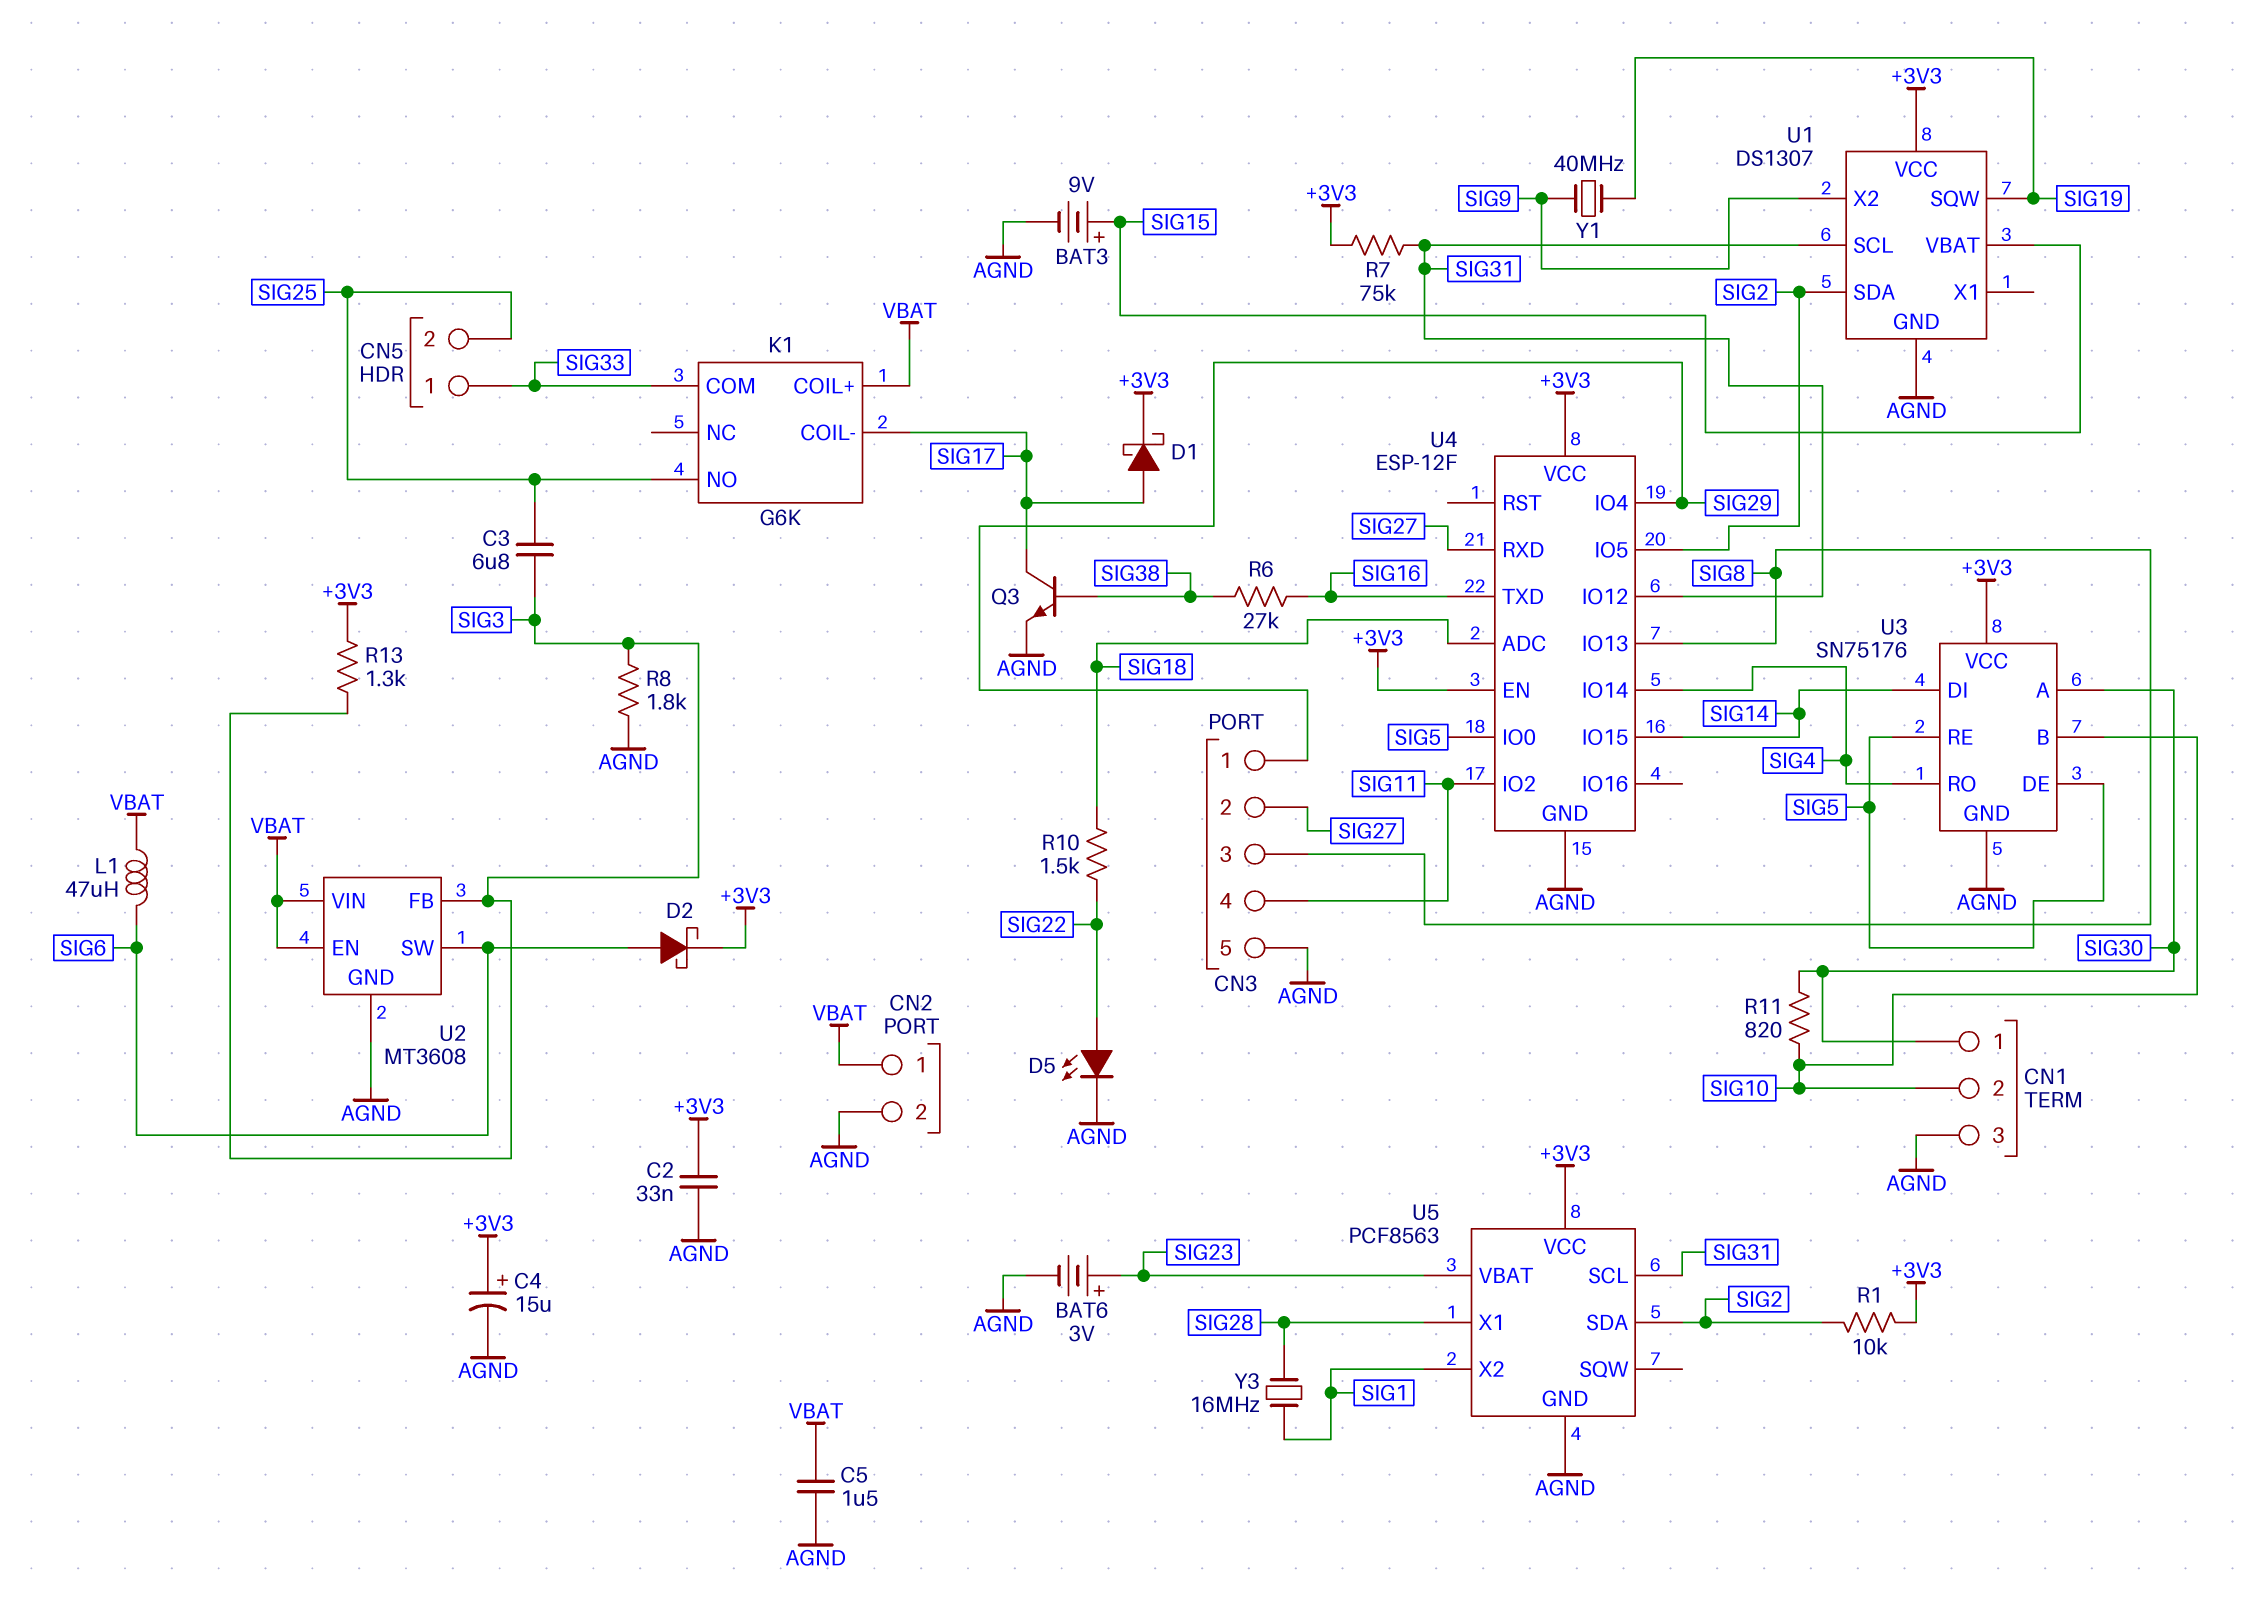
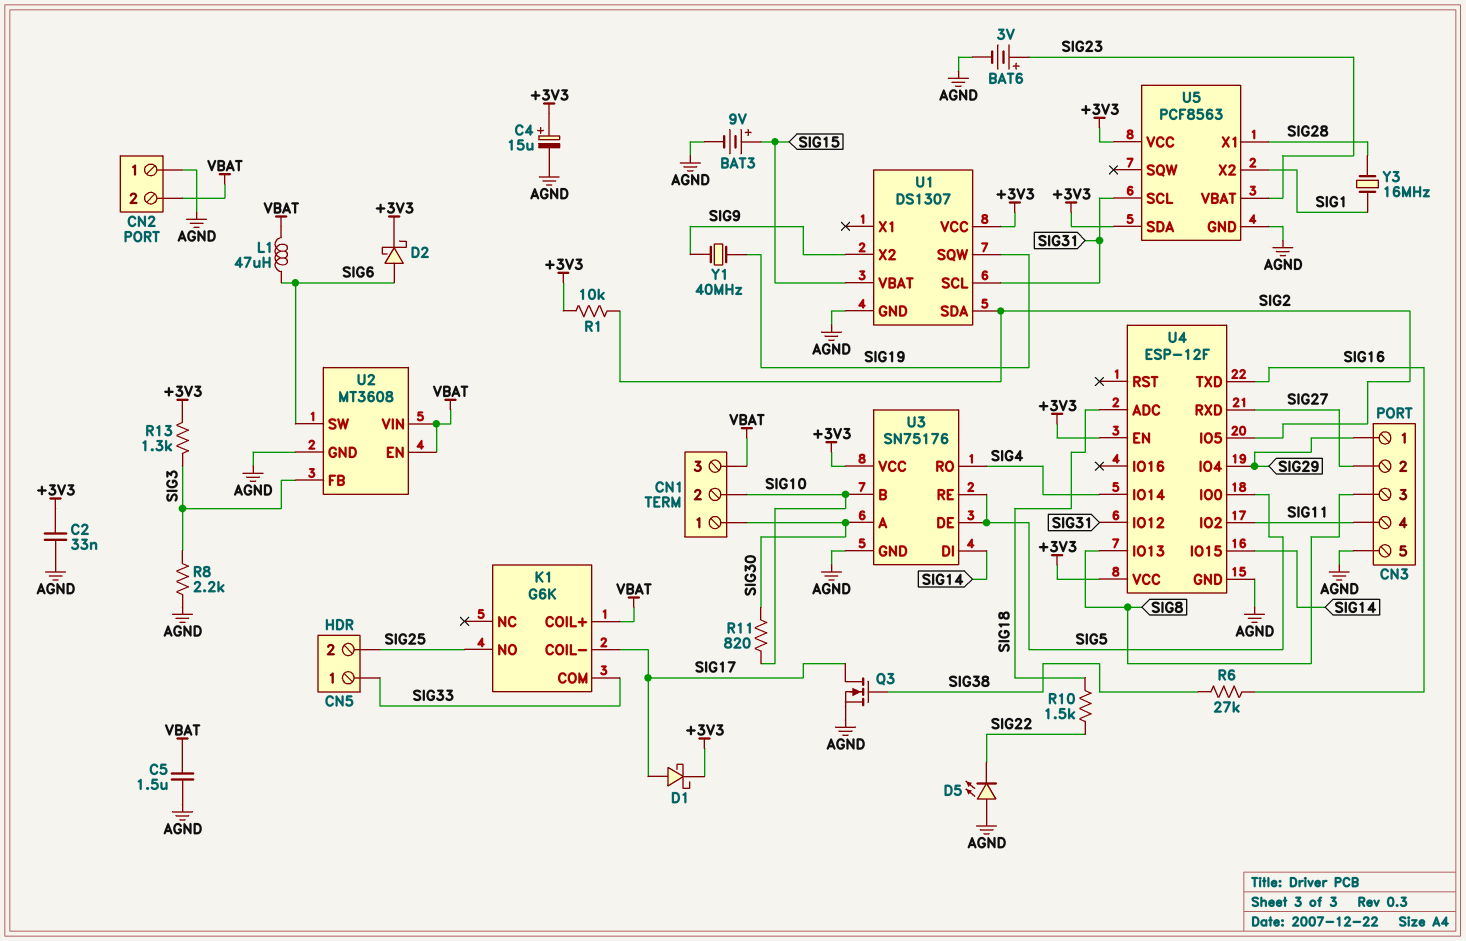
C3: 6.8uF (SIG3, SIG25) -> none
CN1 pin 3: AGND -> VBAT
CN2 pin 1: VBAT -> AGND
CN2 pin 2: AGND -> VBAT
D5: LED (A SIG22, K AGND) -> LED (A AGND, K SIG22)
Q3: NPN (B SIG38, C SIG17, E AGND) -> NMOS (G SIG38, D SIG17, S AGND)
R7: 75k (+3V3, SIG31) -> none
R8: 1.8k (AGND, SIG3) -> 2.2k (AGND, SIG3)
U5 pin SDA: SIG2 -> +3V3

